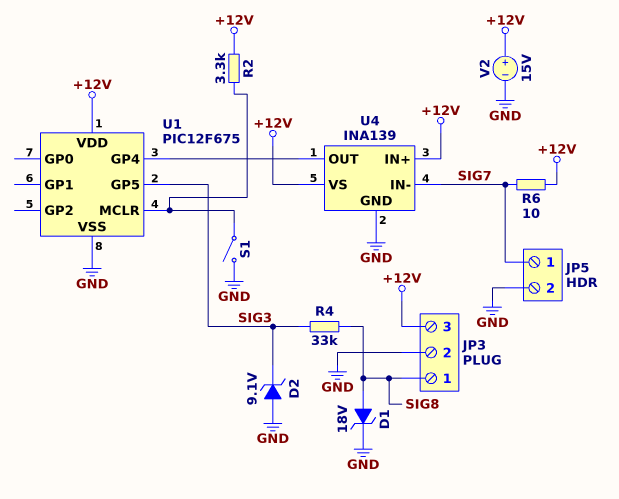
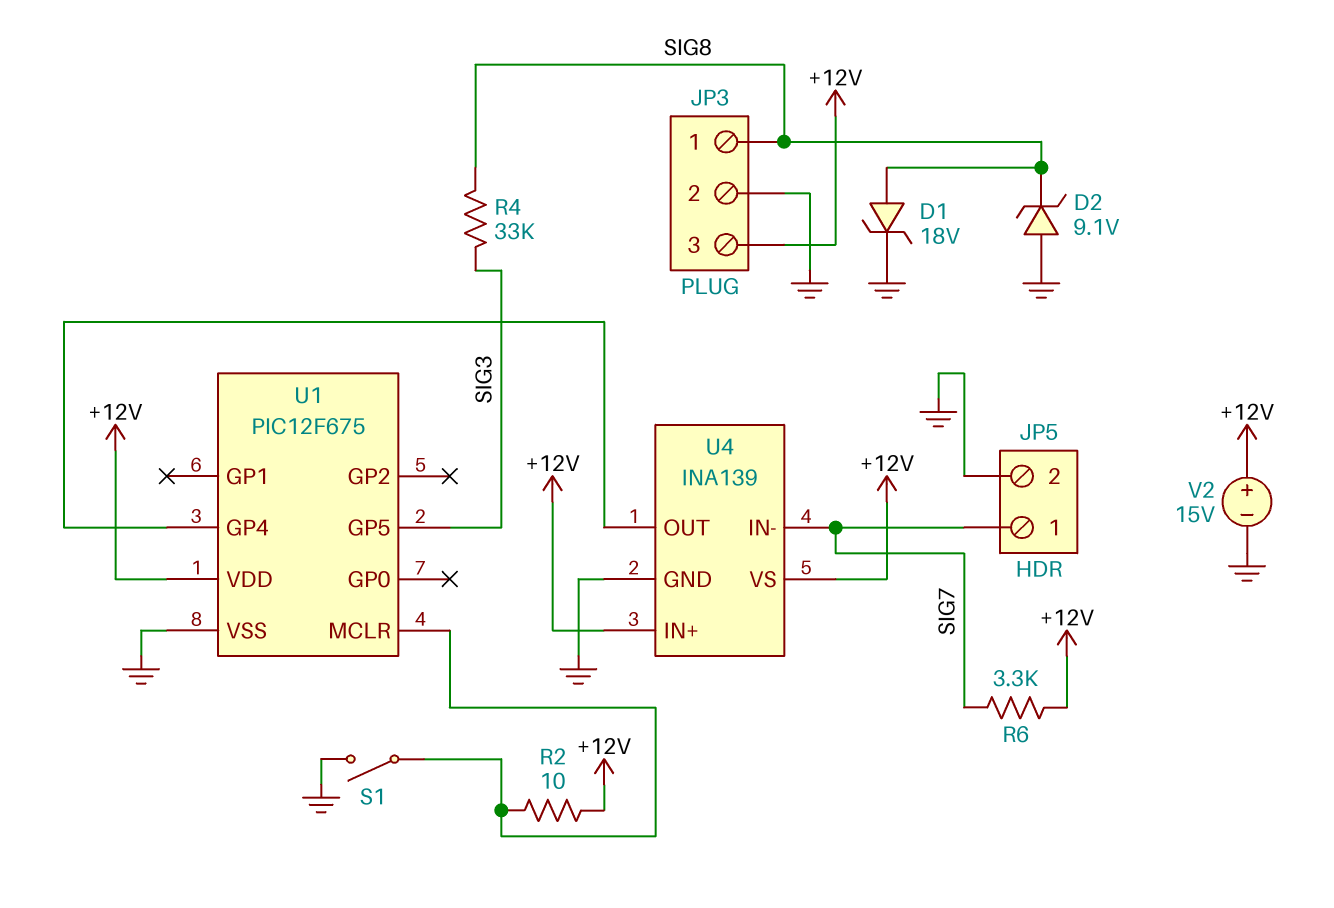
D2: zener 9.1V (A GND, K SIG3) -> zener 9.1V (A GND, K SIG8)
R2: 3.3k (+12V, U1/MCLR) -> 10 (+12V, U1/MCLR)
R6: 10 (+12V, SIG7) -> 3.3k (+12V, SIG7)

